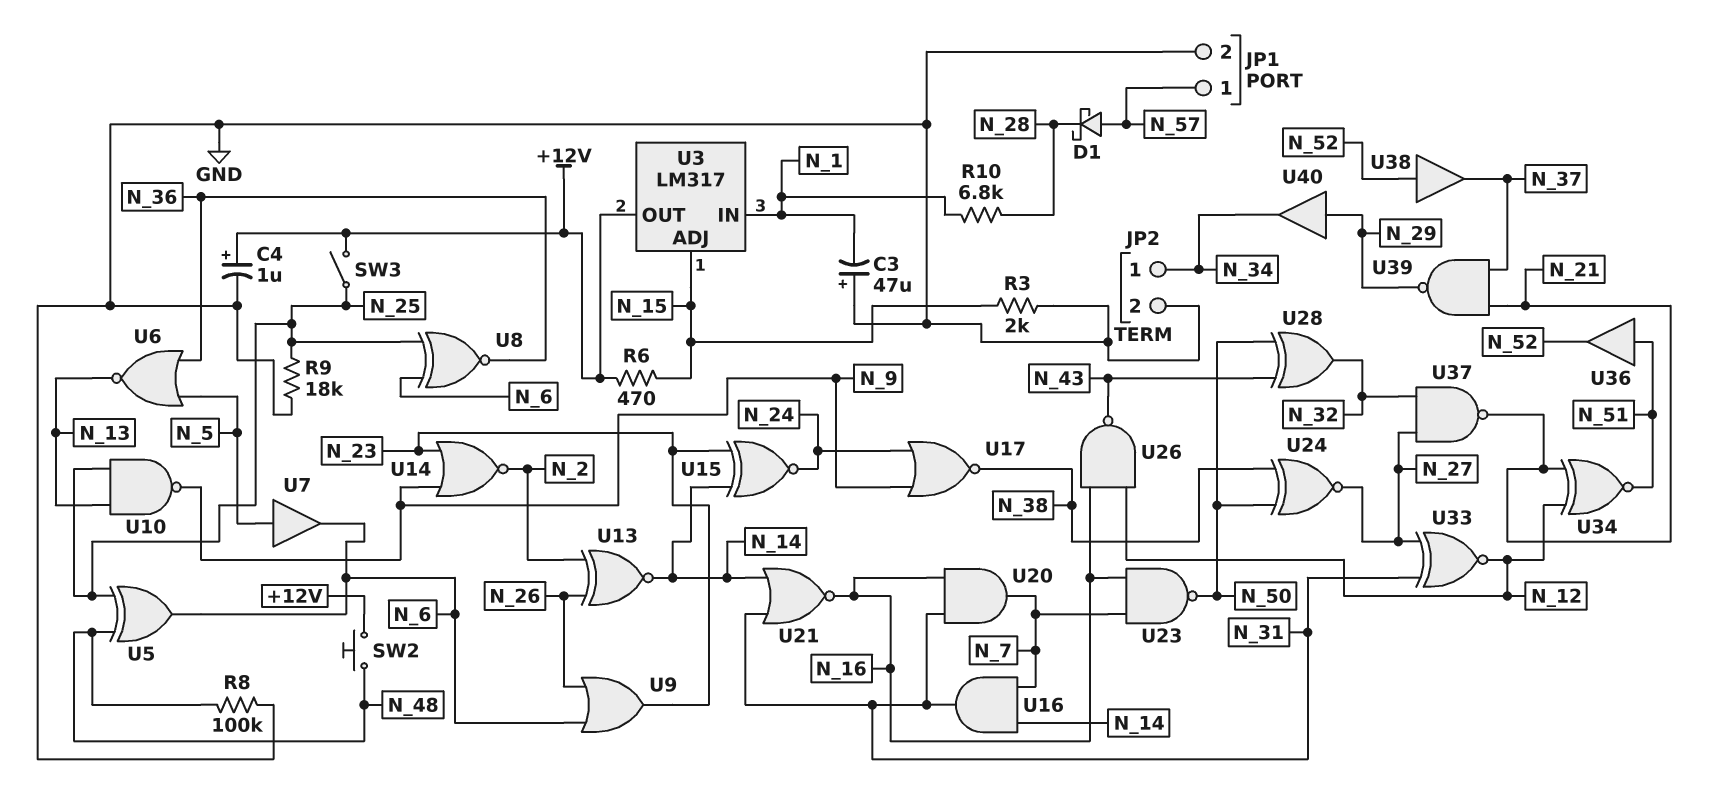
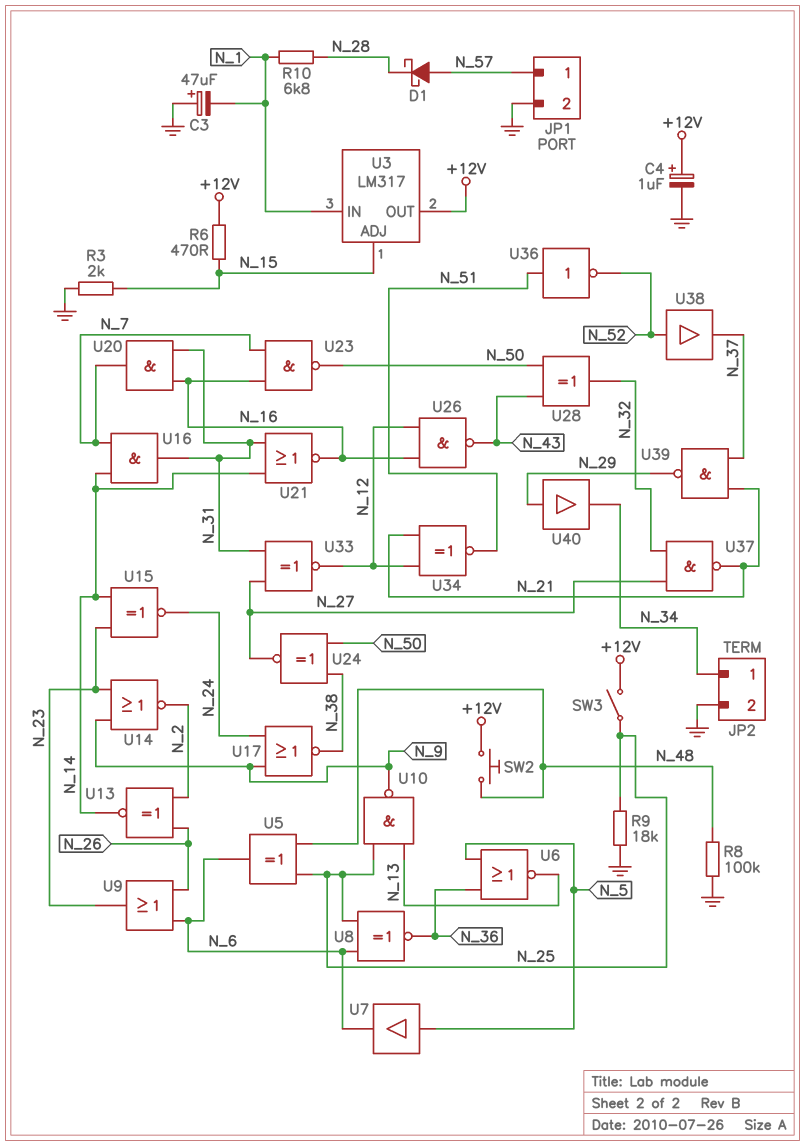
U36: buffer (in N_51, out N_52) -> NOT (in N_51, out N_52)

